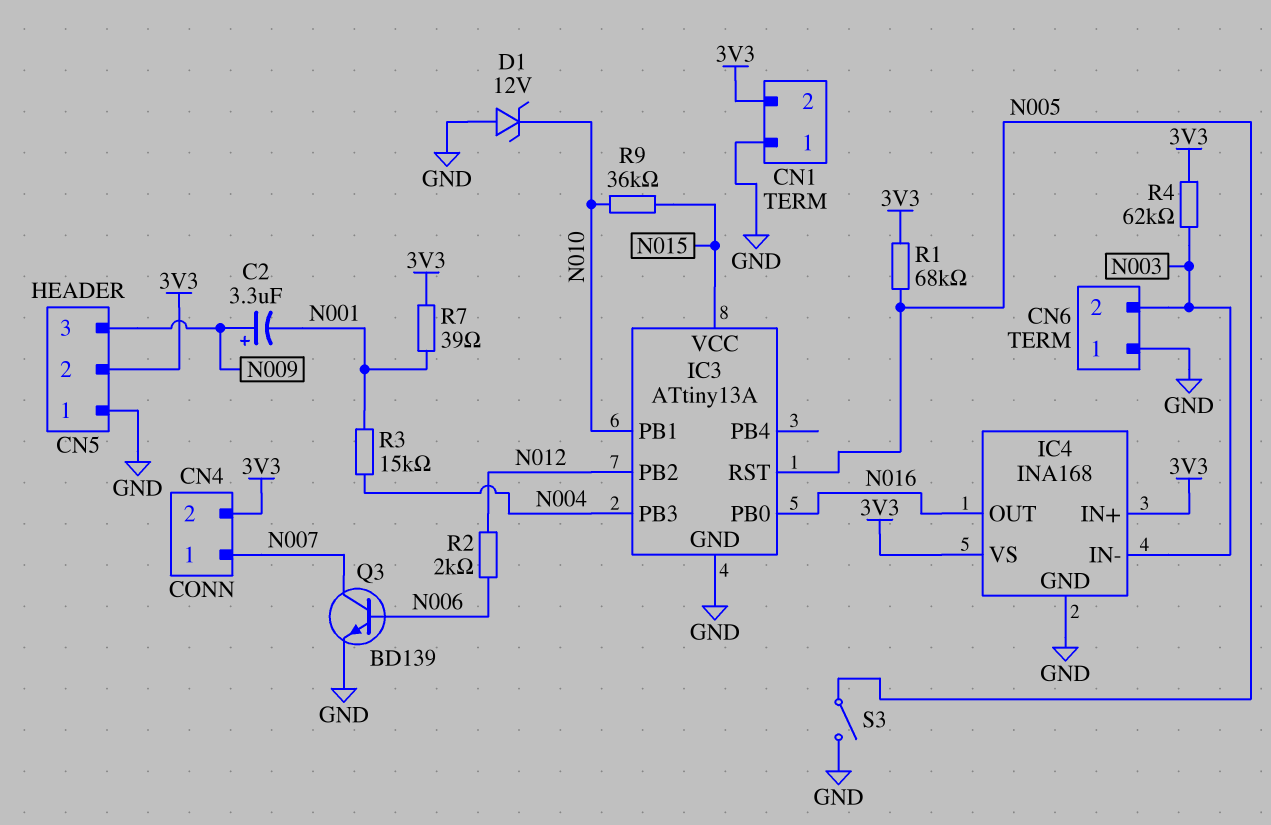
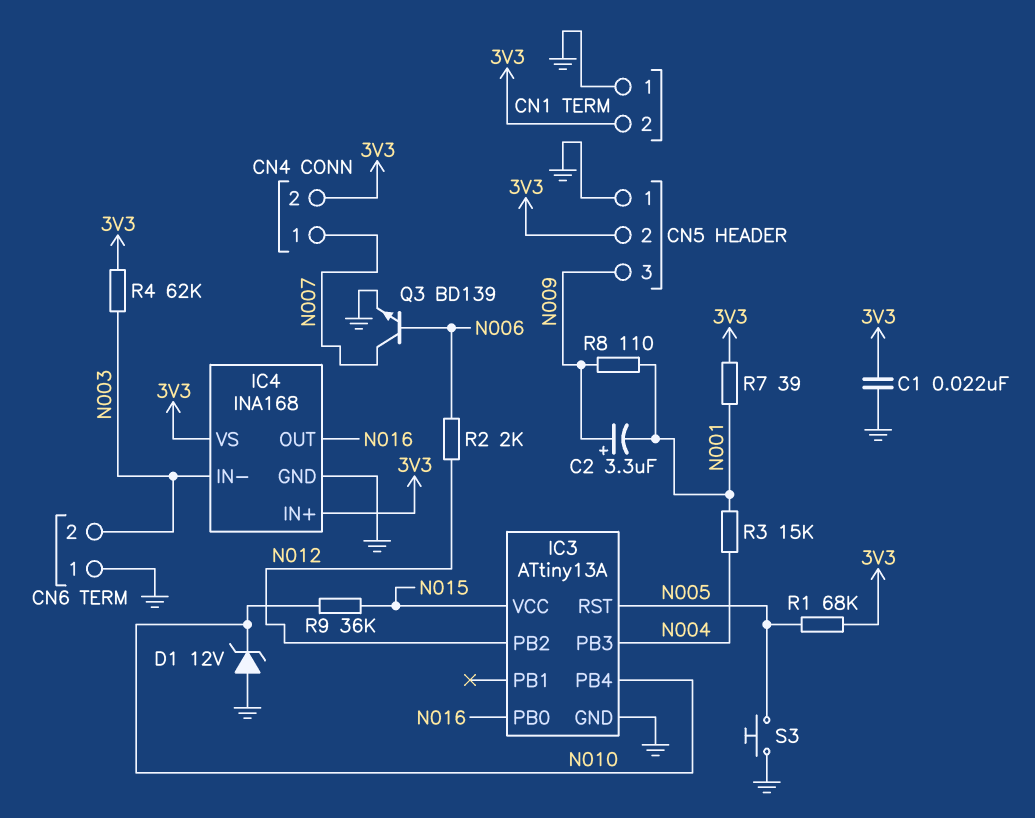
C1: none -> 22nF (3V3, GND)
IC3 pin PB1: N010 -> none
IC3 pin PB4: none -> N010
R8: none -> 110 (N001, N009)
S3: switch (GND, N005) -> button (GND, N005)

